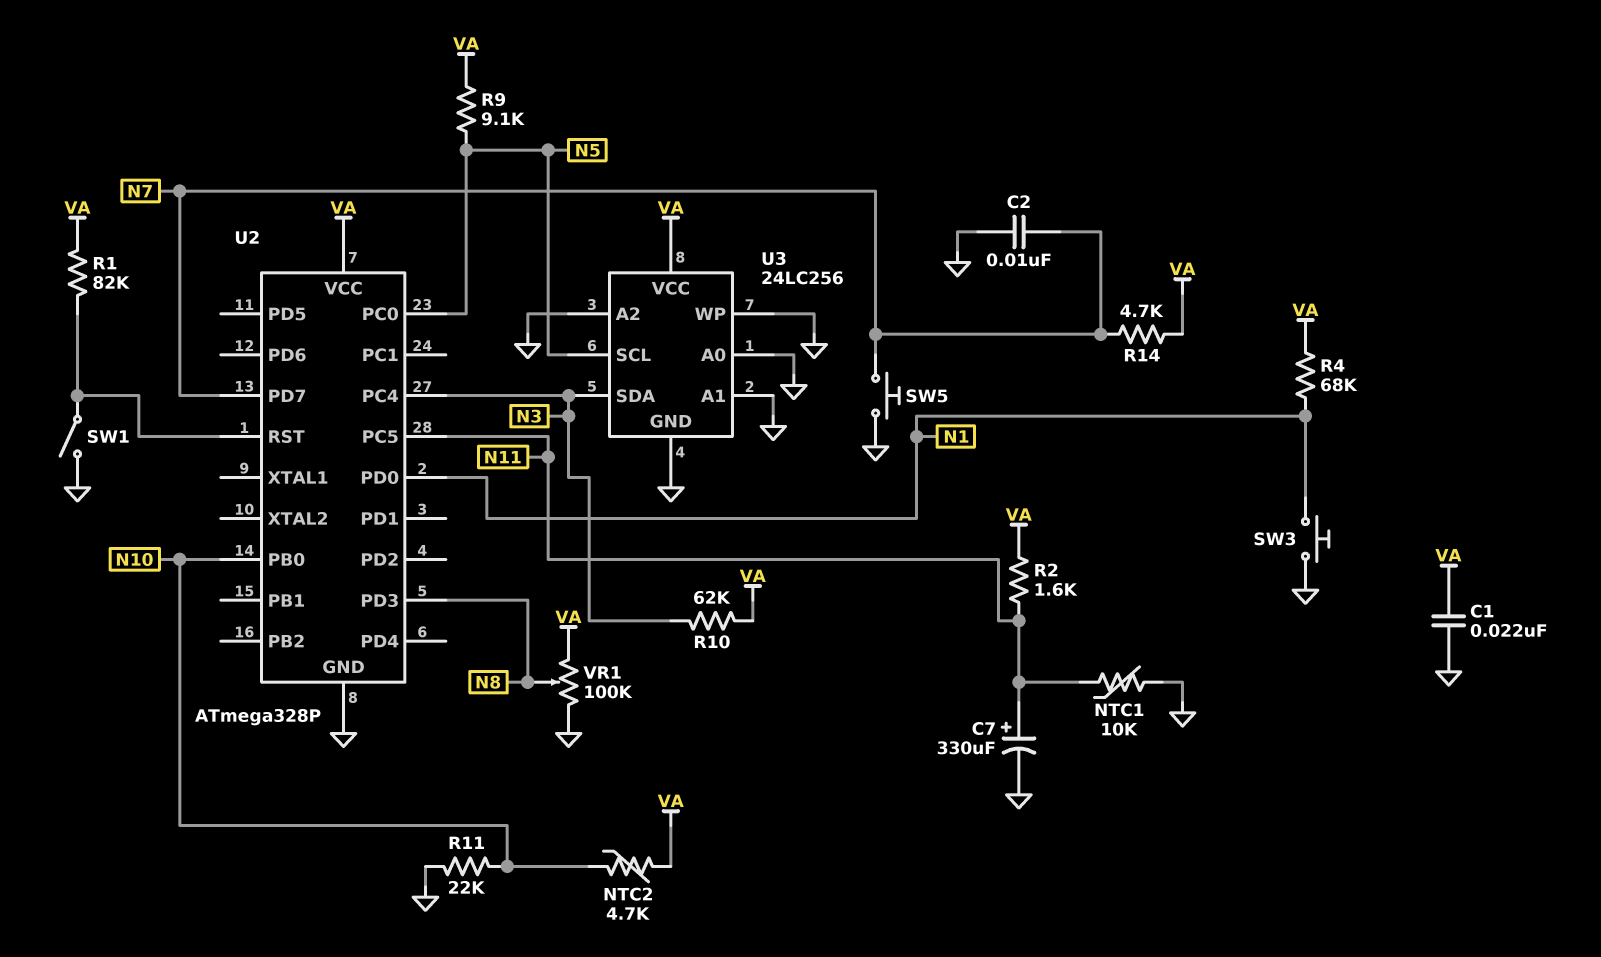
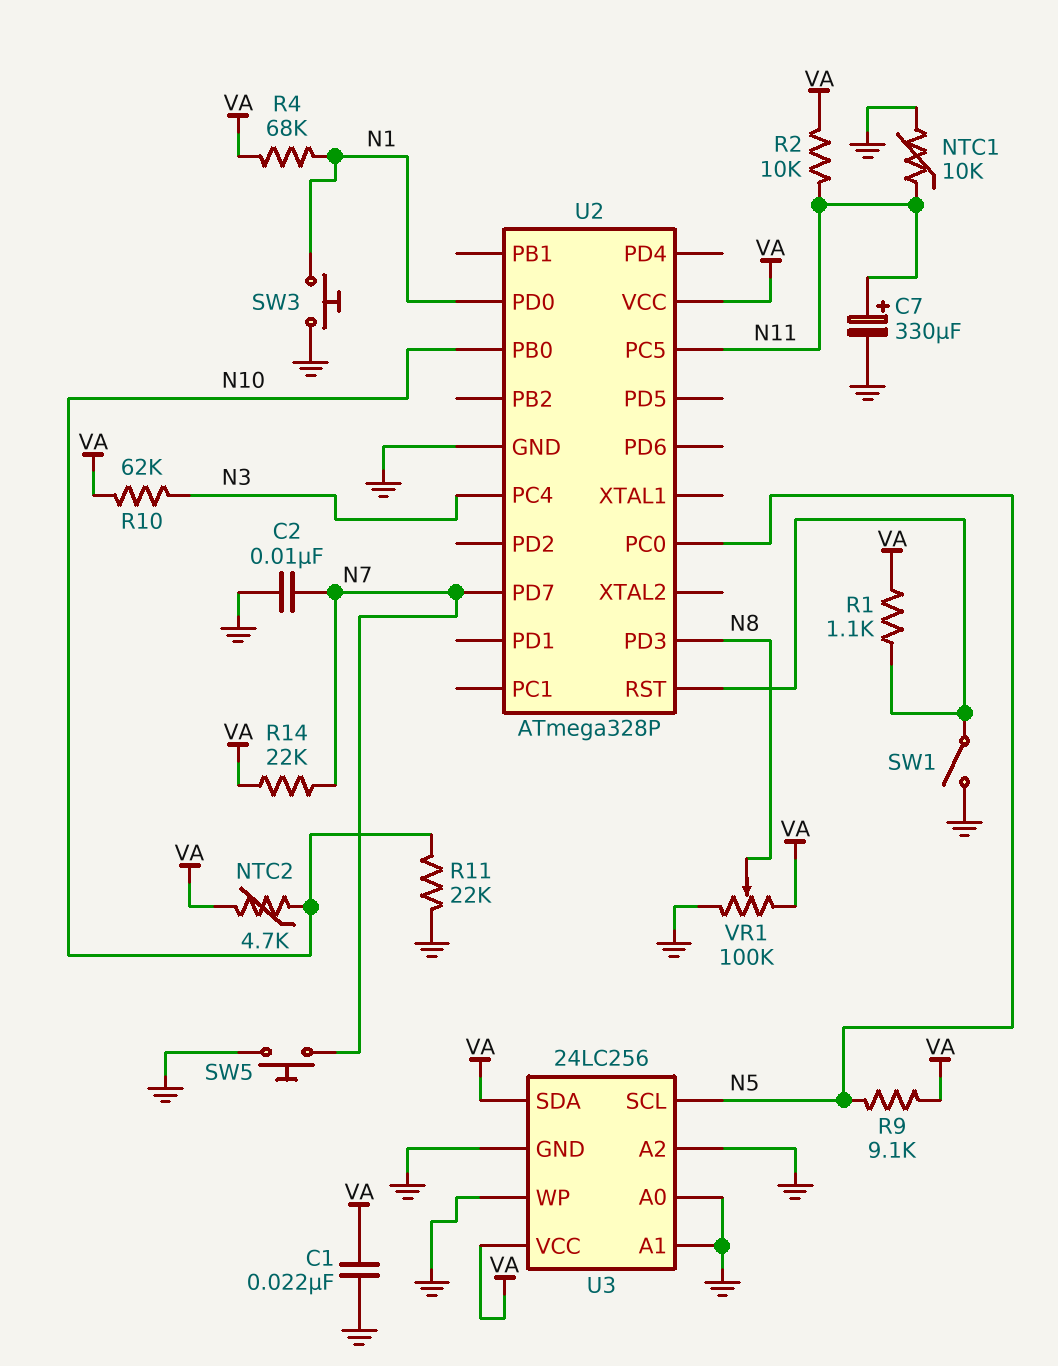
R1: 82k (U2/RST, VA) -> 1.1k (U2/RST, VA)
R2: 1.6k (N11, VA) -> 10k (N11, VA)
R14: 4.7k (N7, VA) -> 22k (N7, VA)
U3 pin SDA: N3 -> VA

